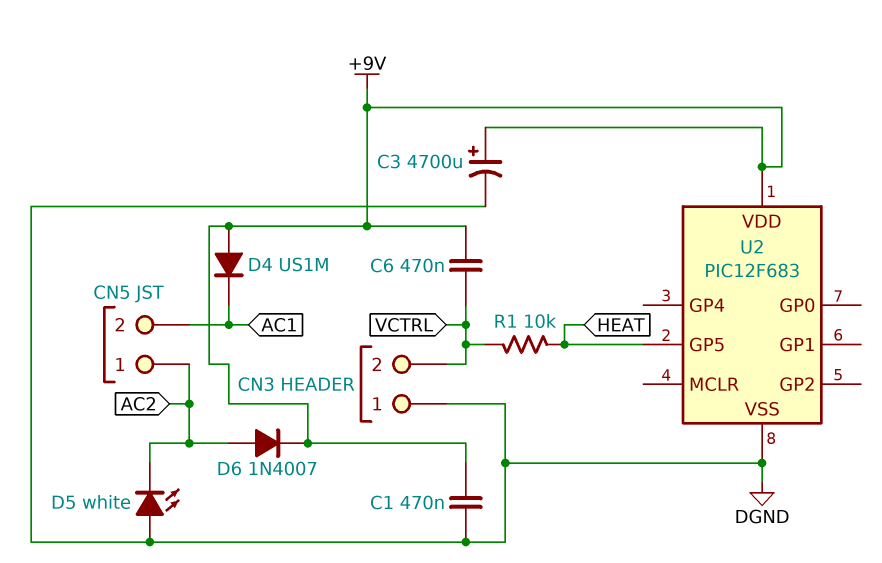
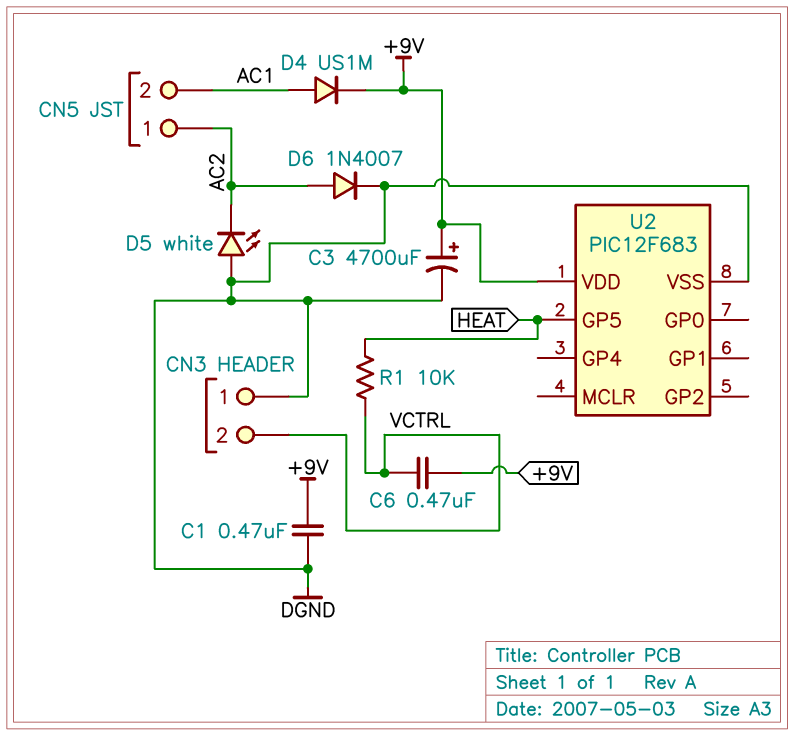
D4: diode US1M (A +9V, K AC1) -> diode US1M (A AC1, K +9V)
D6: diode 1N4007 (A AC2, K +9V) -> diode 1N4007 (A AC2, K DGND)

